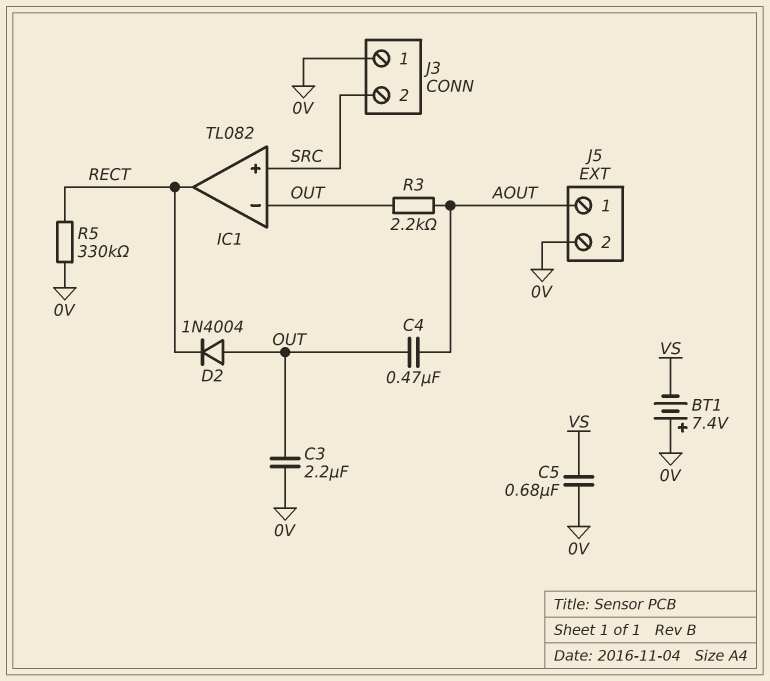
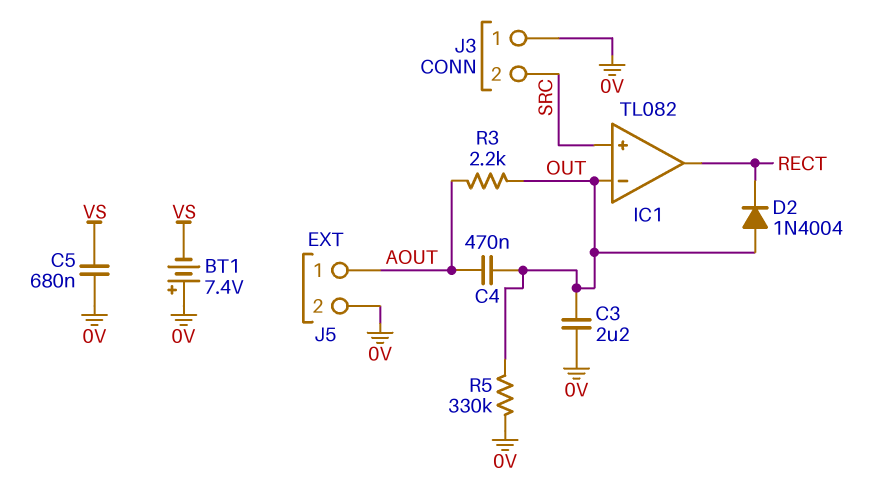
R5: 330k (0V, RECT) -> 330k (0V, OUT)

